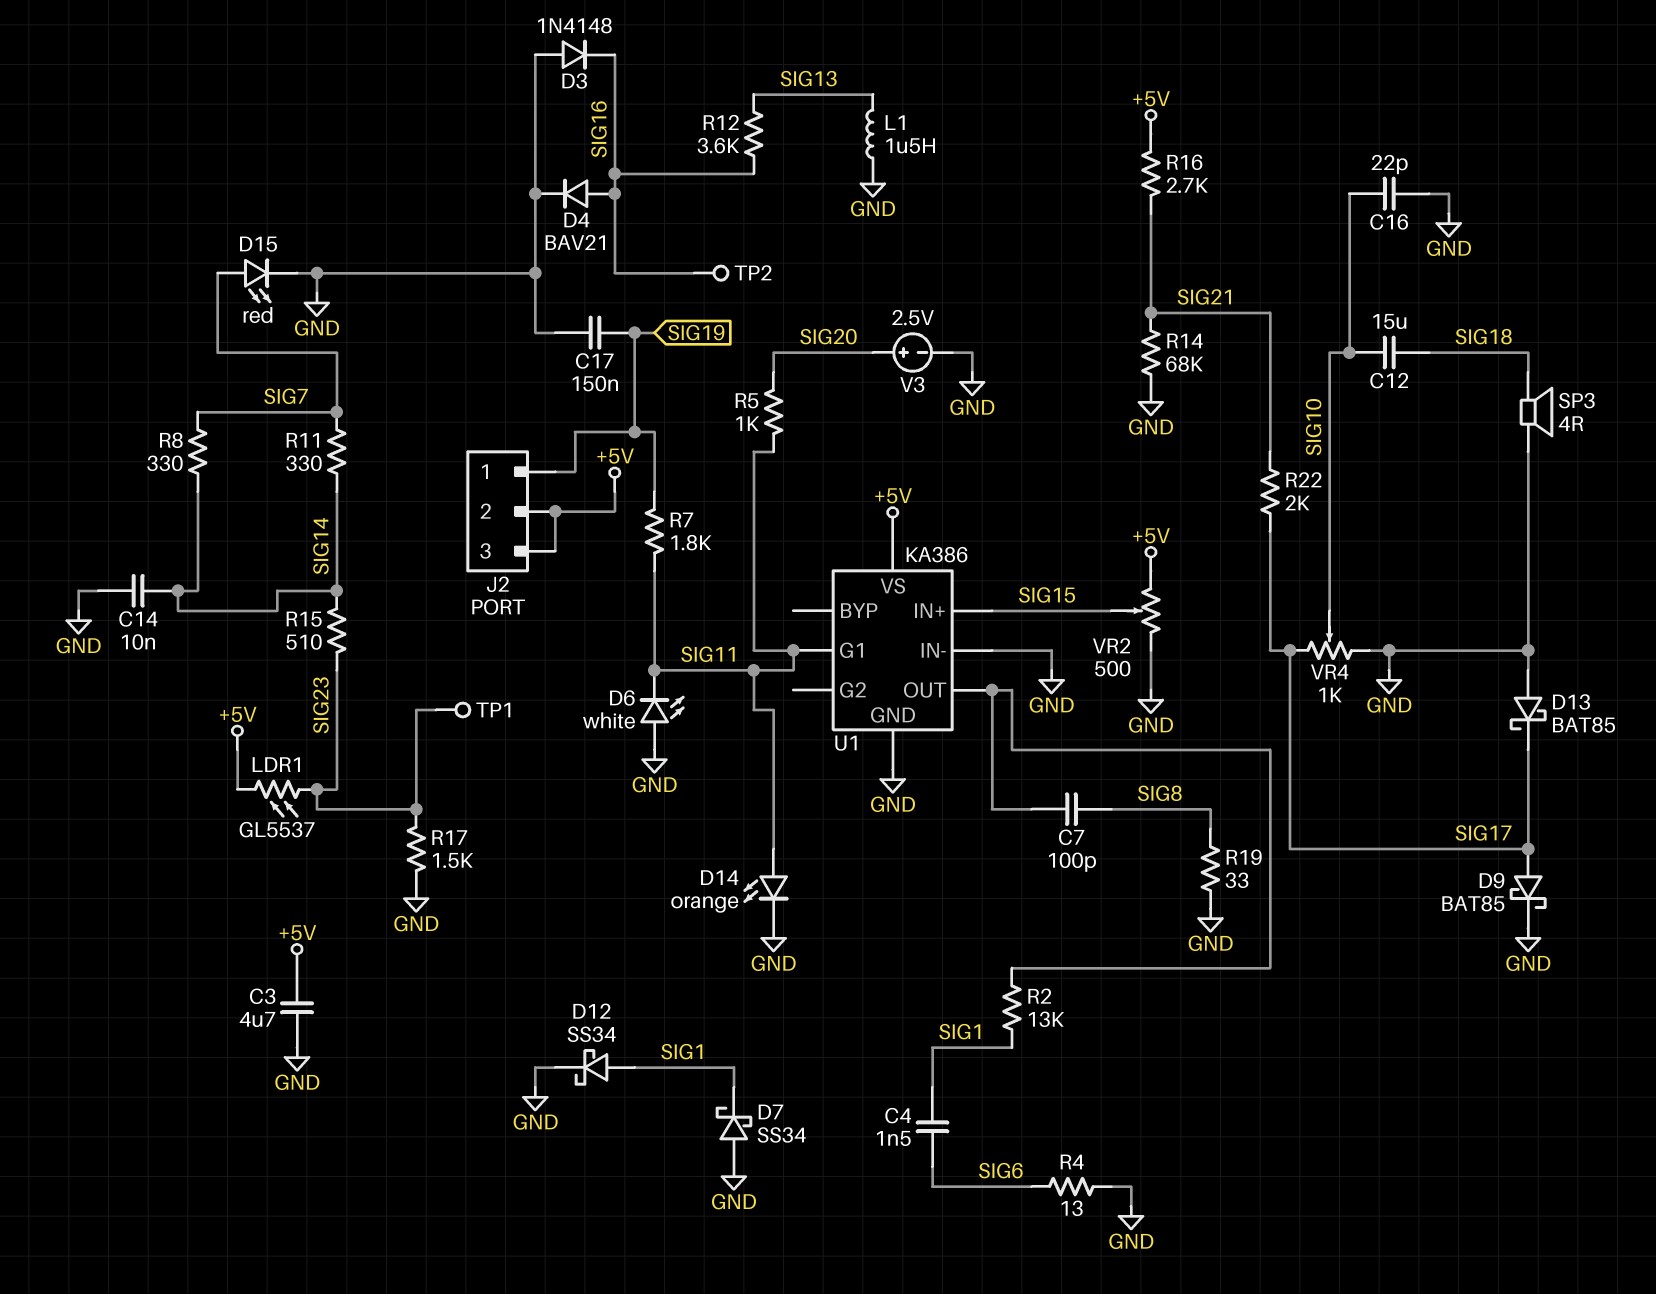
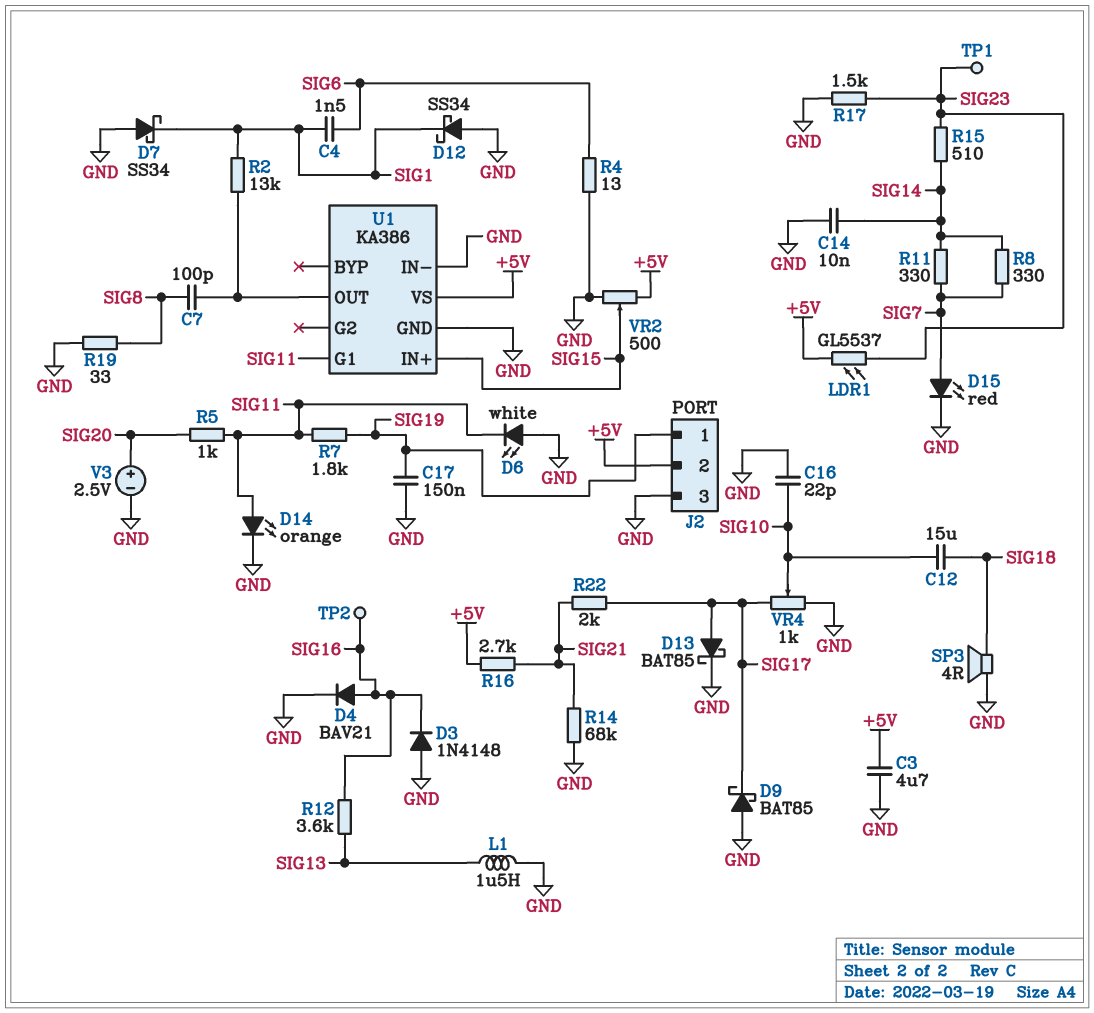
D9: schottky BAT85 (A SIG17, K GND) -> schottky BAT85 (A GND, K SIG17)
D12: schottky SS34 (A SIG1, K GND) -> schottky SS34 (A GND, K SIG1)
D13: schottky BAT85 (A GND, K SIG17) -> schottky BAT85 (A SIG17, K GND)
J2 pin 3: +5V -> GND

